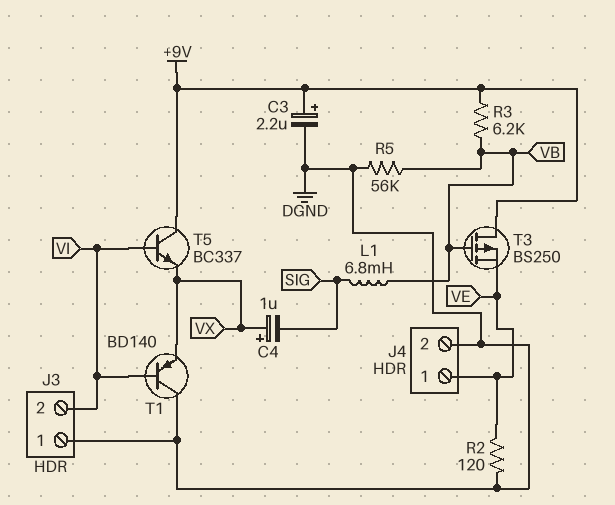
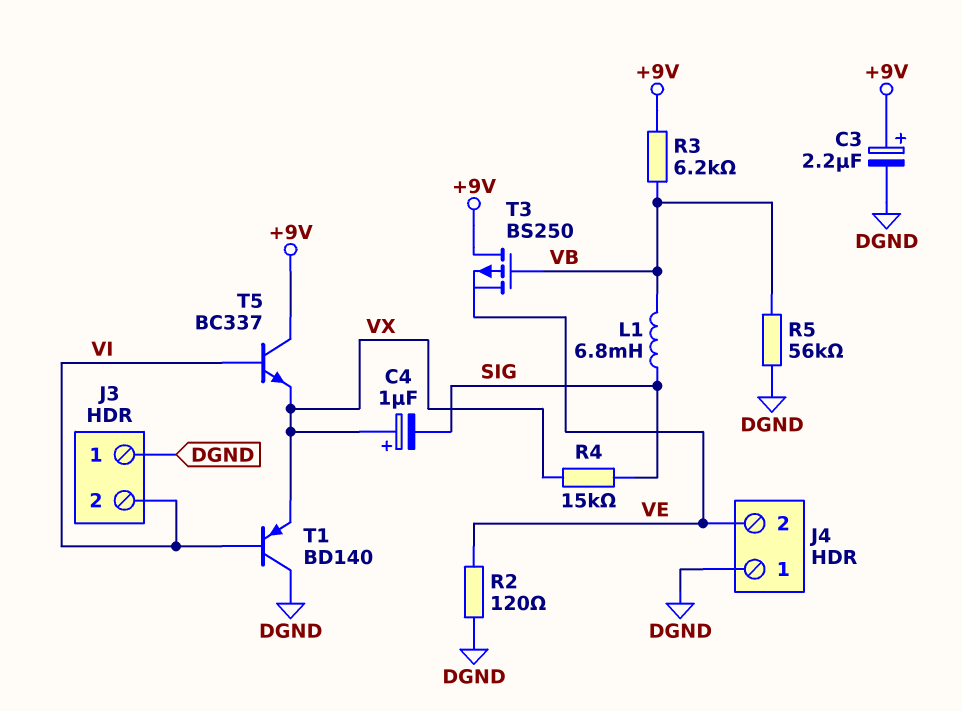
J4 pin 1: VE -> DGND
J4 pin 2: DGND -> VE
R4: none -> 15k (SIG, VX)

